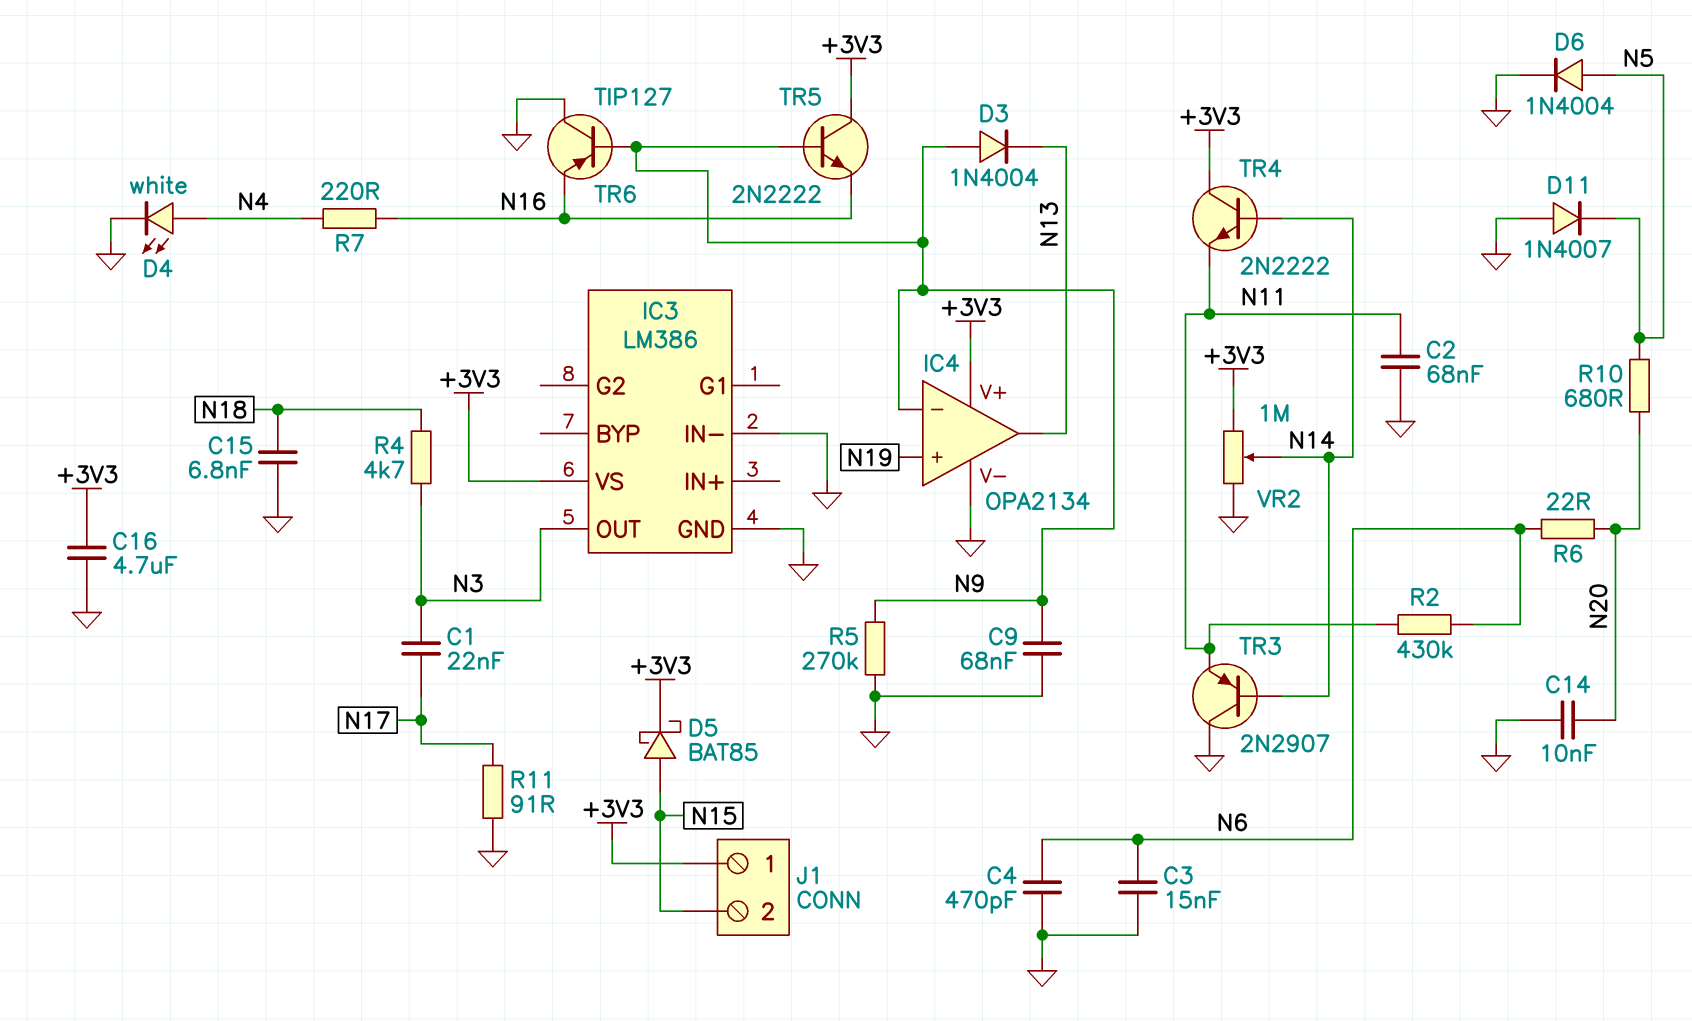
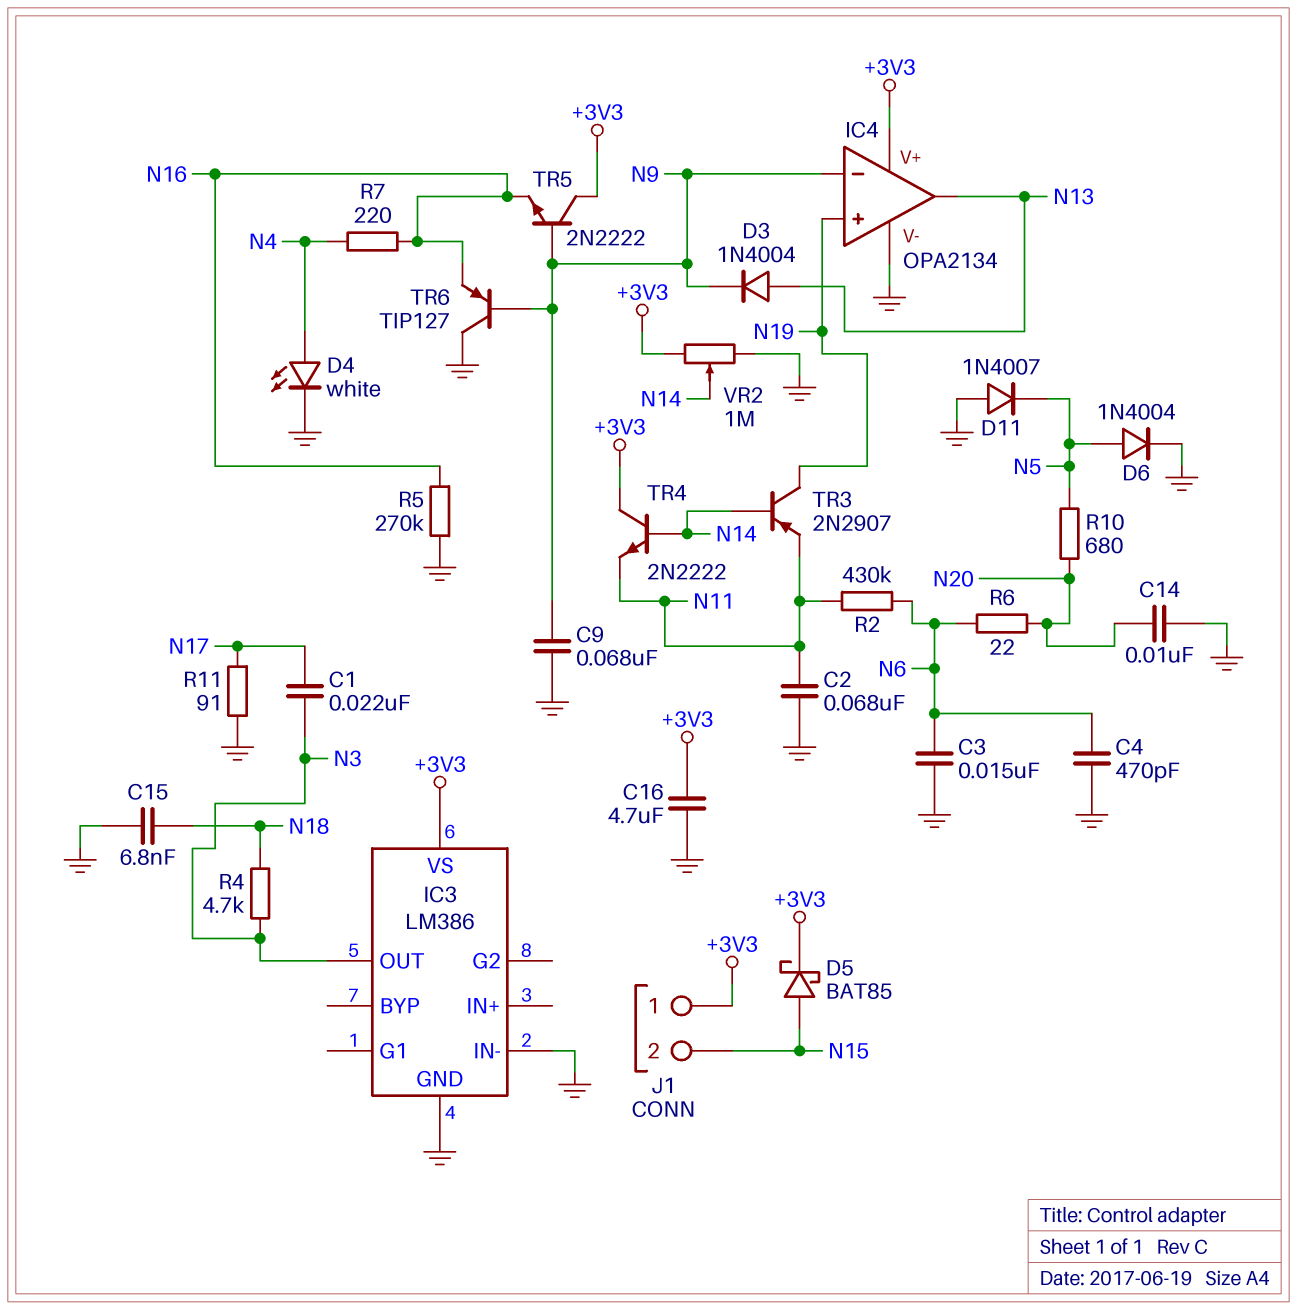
D3: diode 1N4004 (A N9, K N13) -> diode 1N4004 (A N13, K N9)
R5: 270k (GND, N9) -> 270k (GND, N16)
TR3: PNP 2N2907 (B N14, C GND, E N11) -> PNP 2N2907 (B N14, C N19, E N11)

